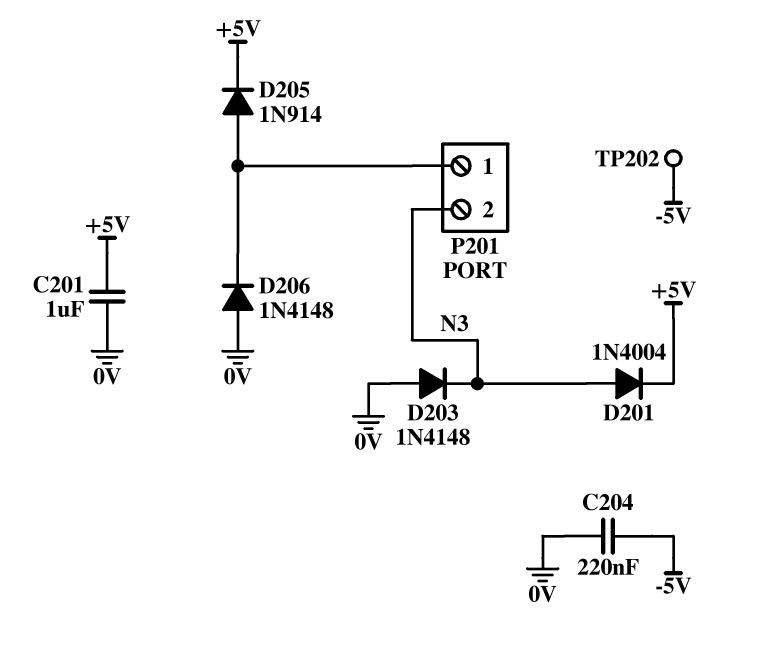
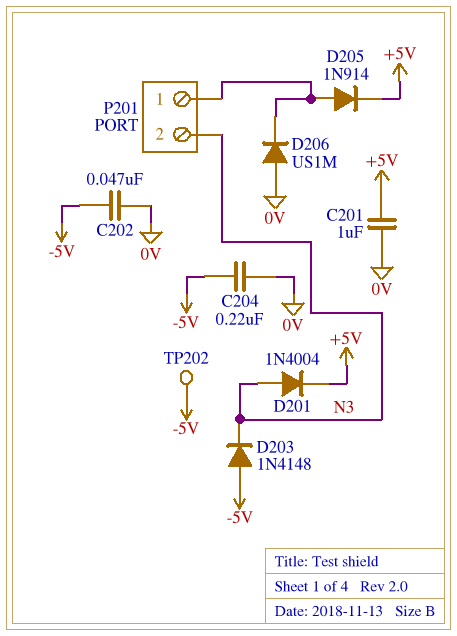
C202: none -> 47nF (-5V, 0V)
D203: diode 1N4148 (A 0V, K N3) -> diode 1N4148 (A -5V, K N3)
D206: diode 1N4148 (A 0V, K P201/1) -> diode US1M (A 0V, K P201/1)

